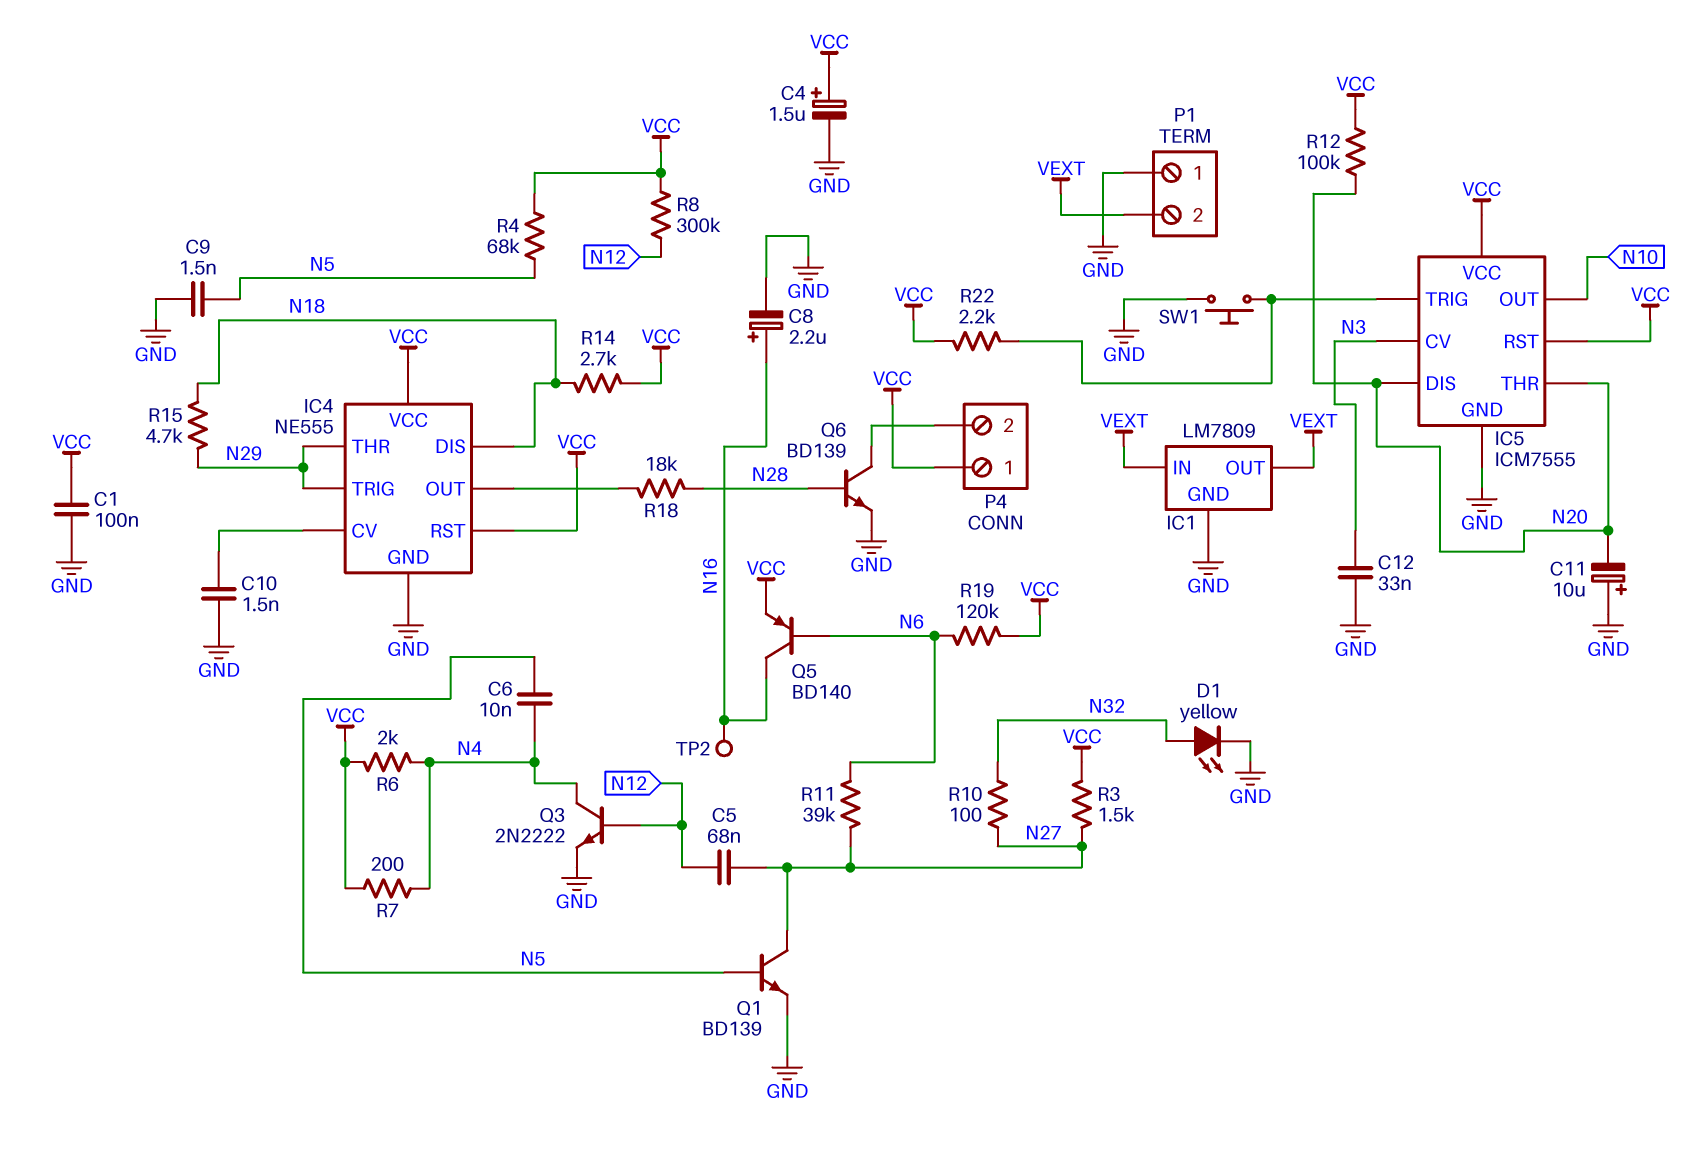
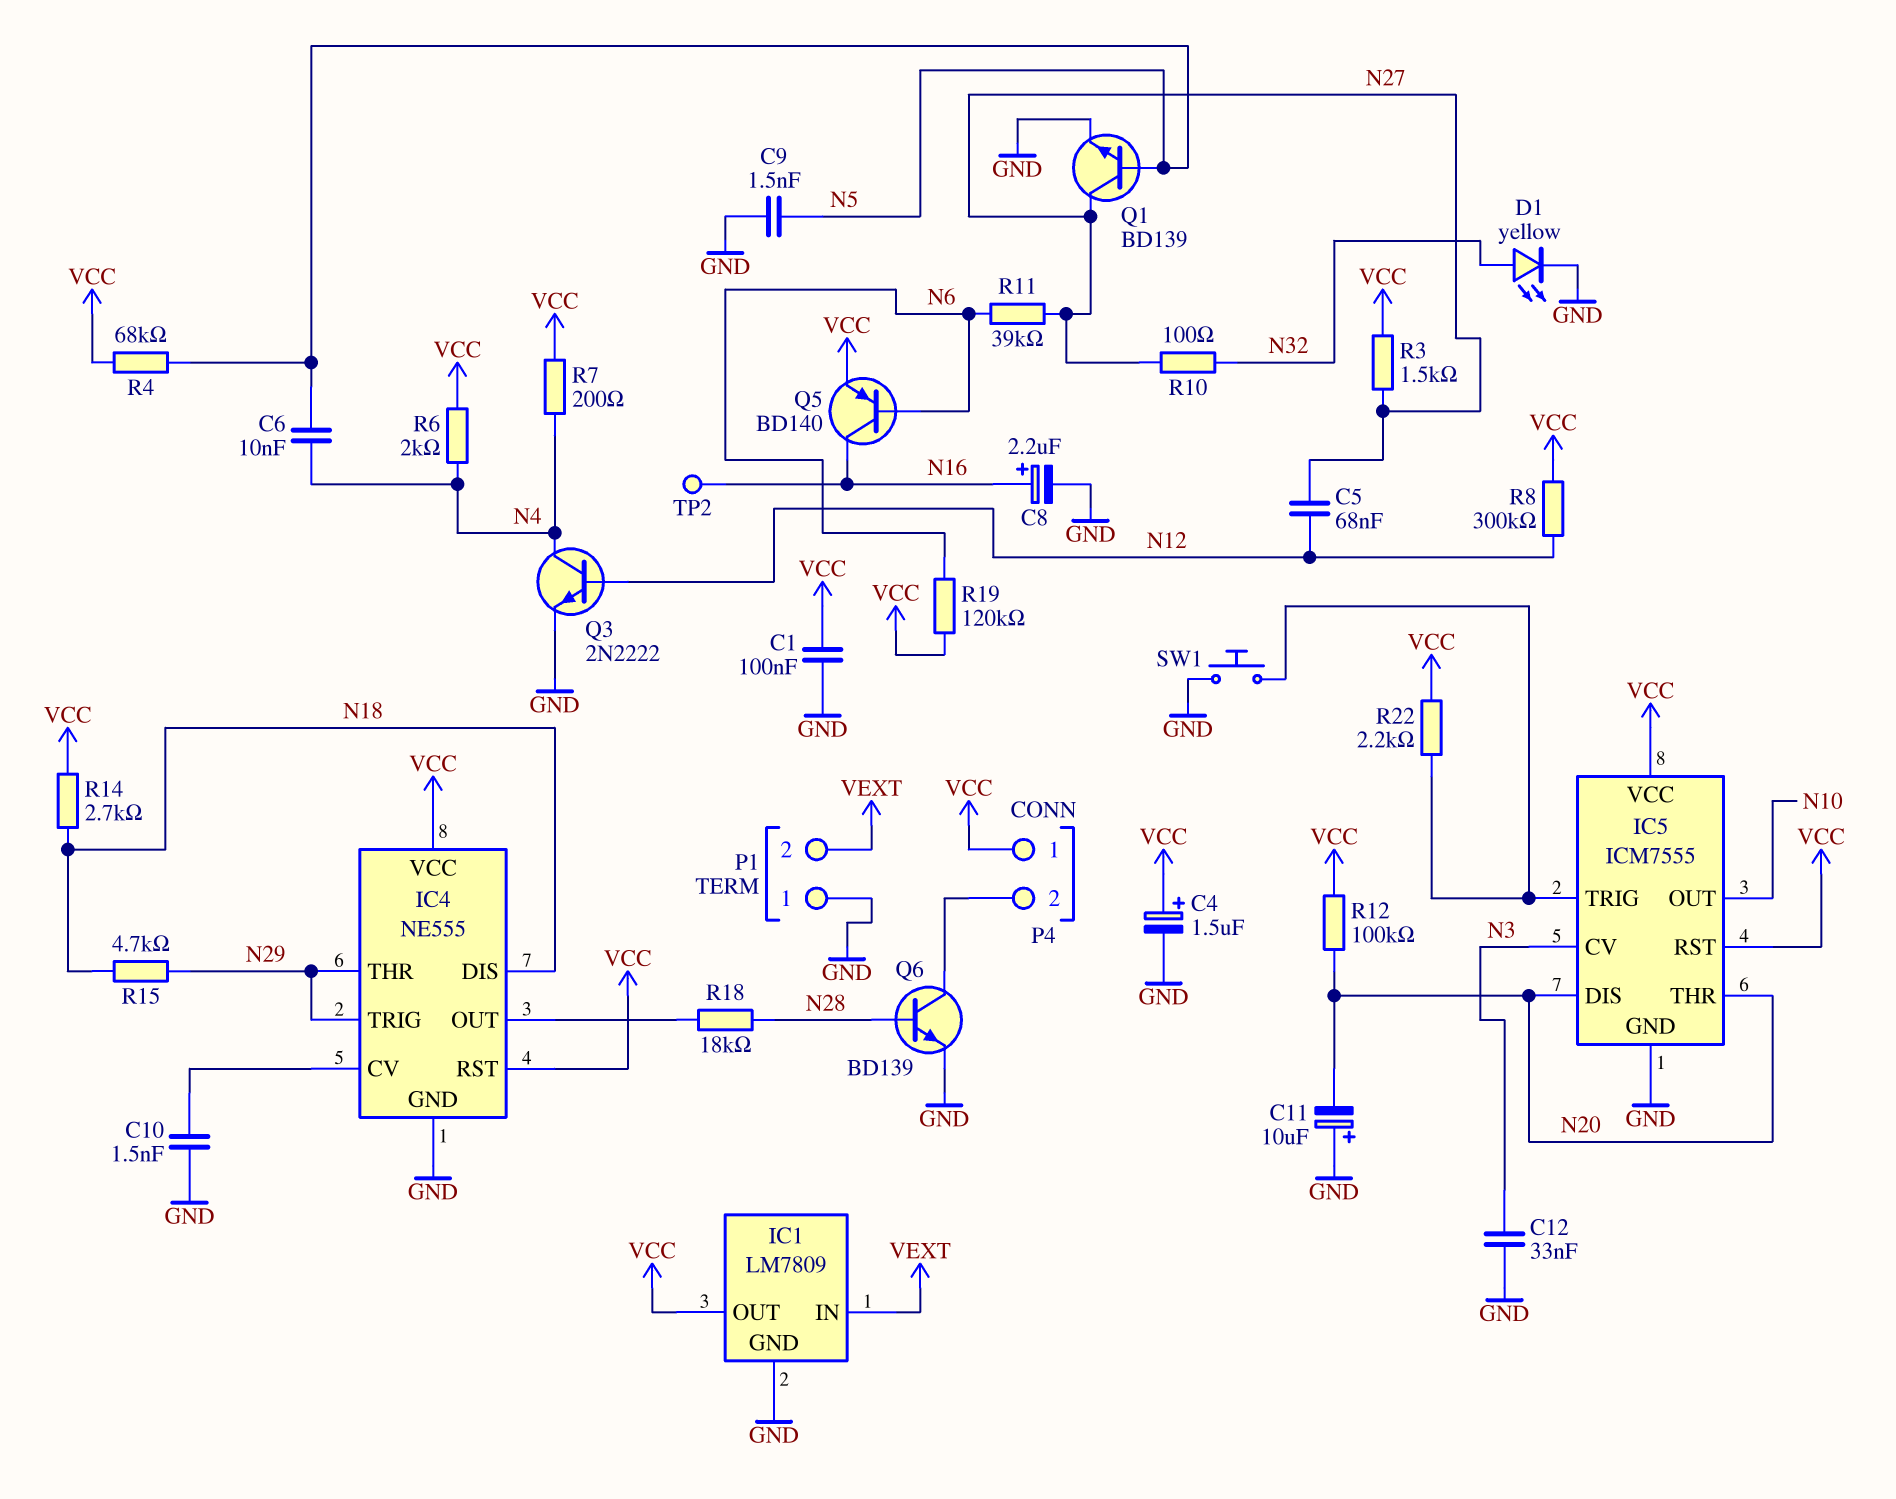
IC1 pin OUT: VEXT -> VCC

